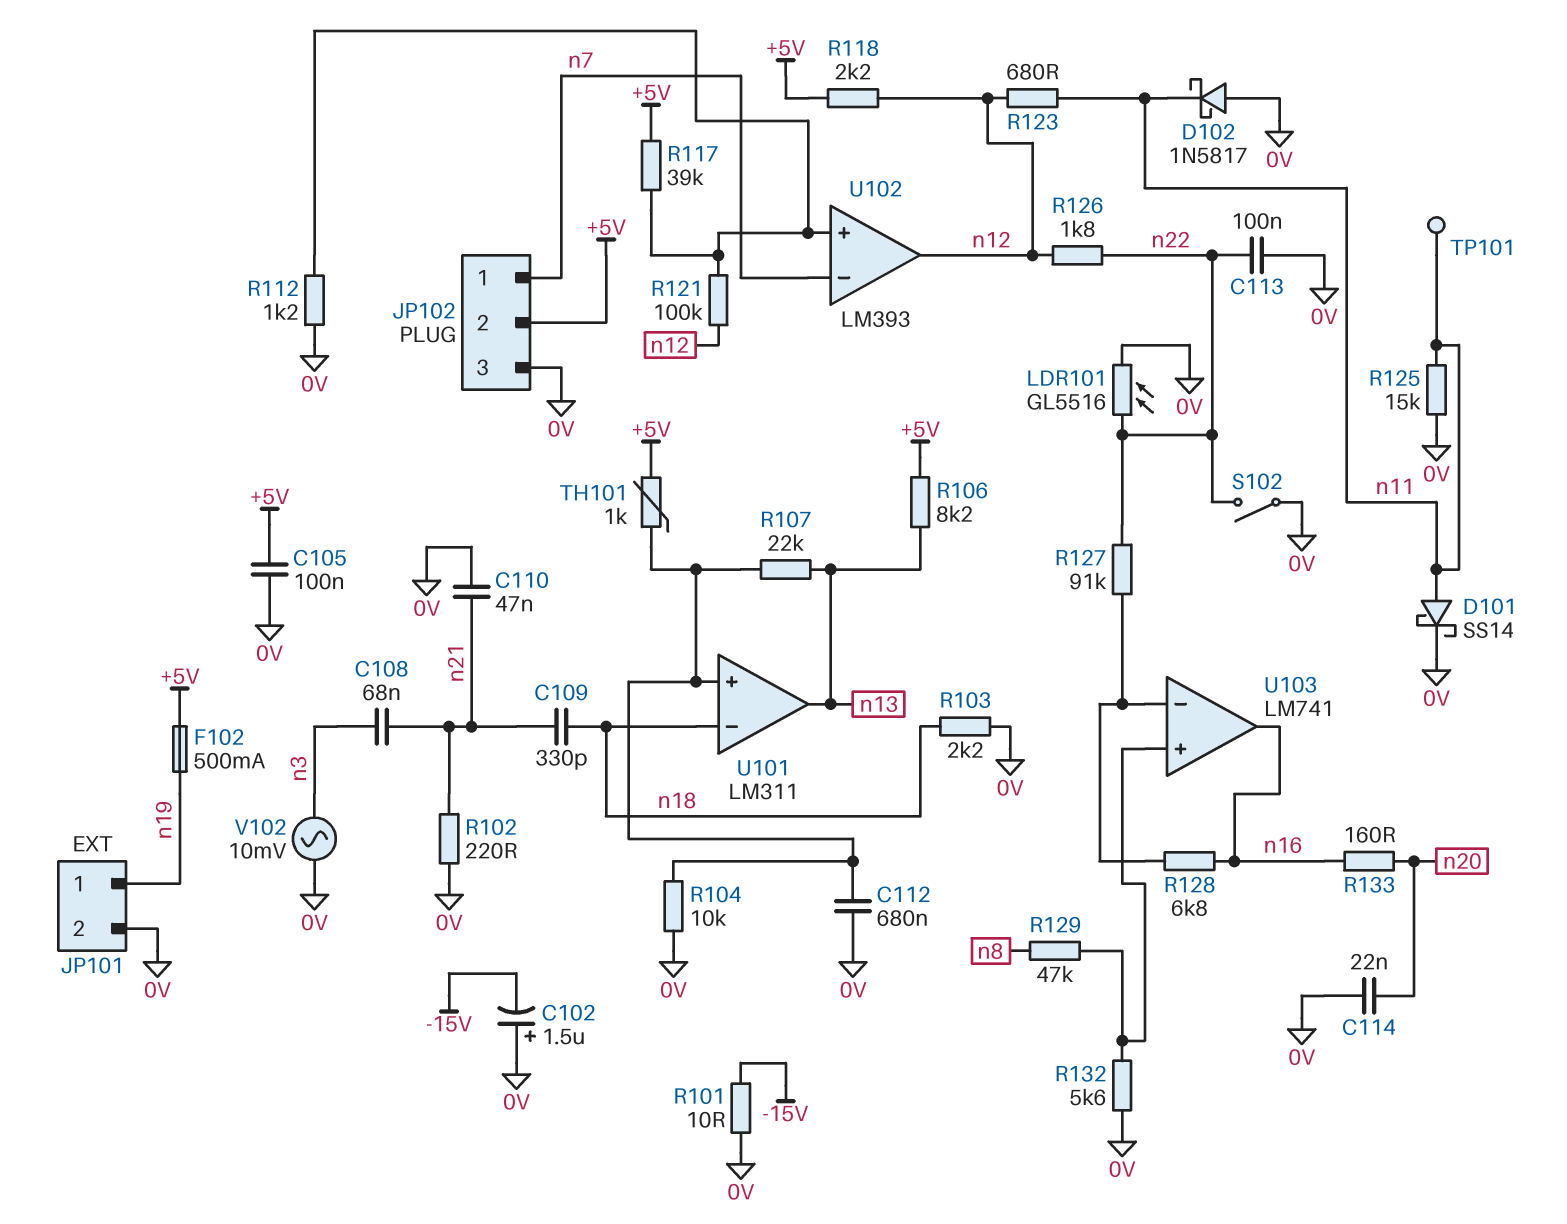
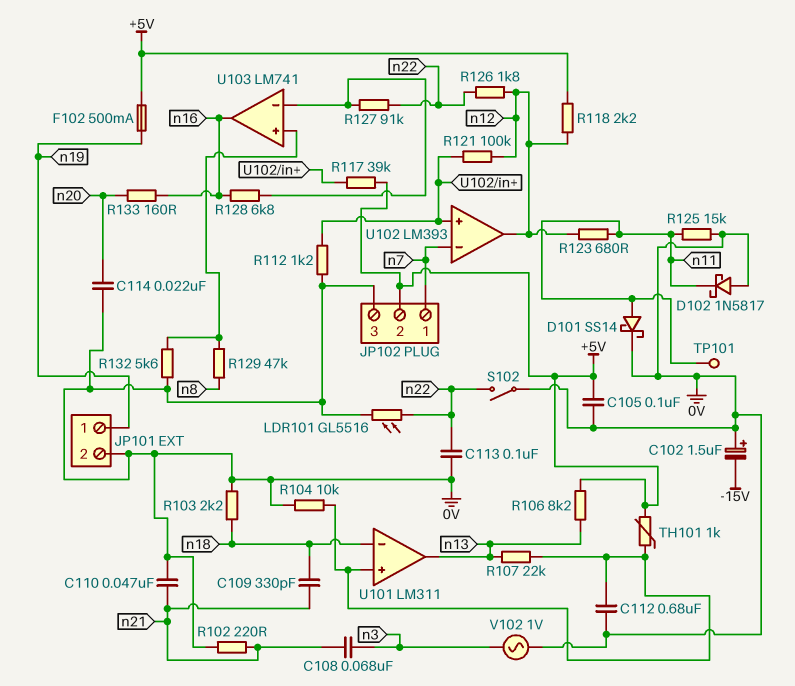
R101: 10 (-15V, 0V) -> none
V102: AC 10mV (0V, n3) -> AC 1V (0V, n3)

